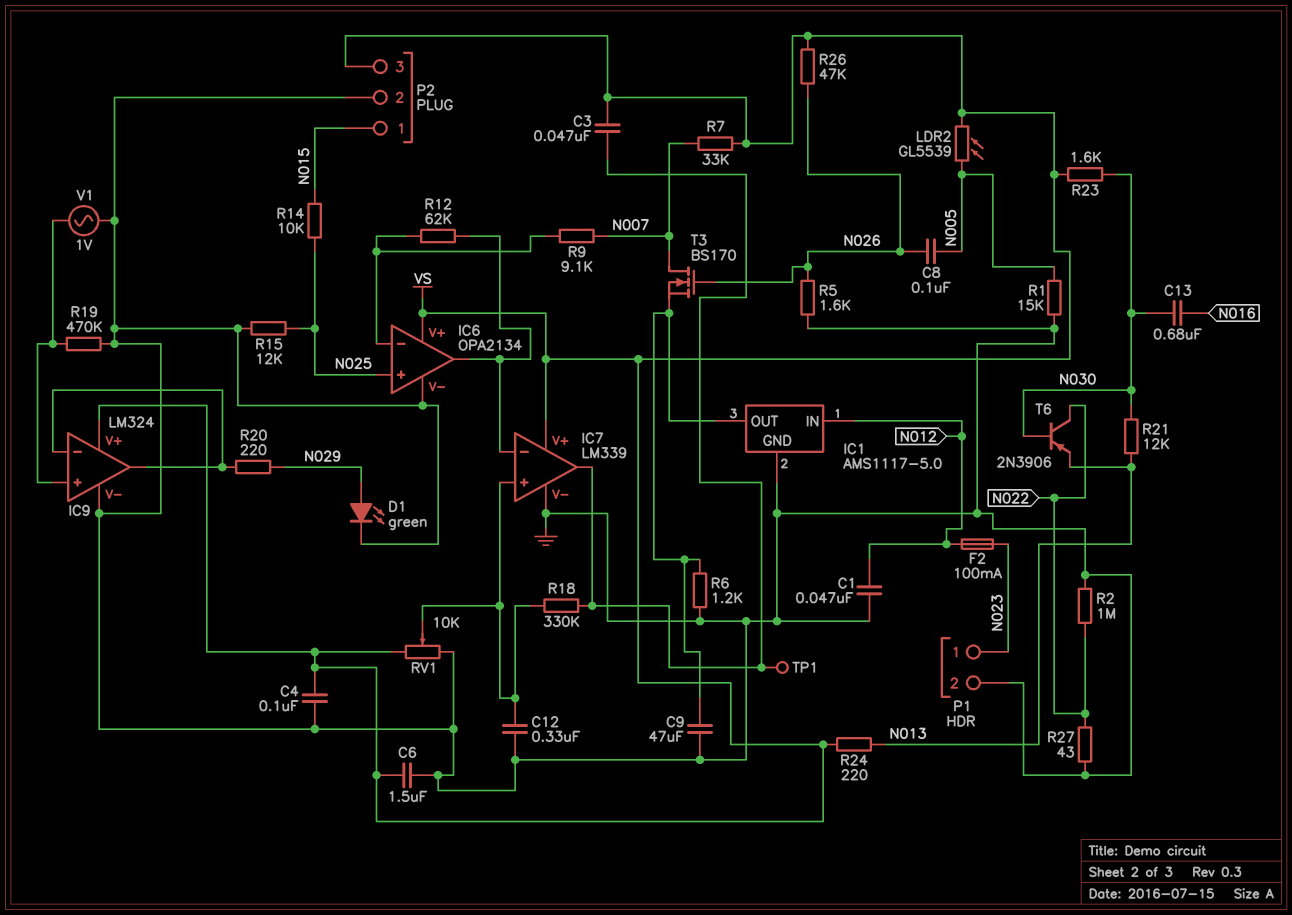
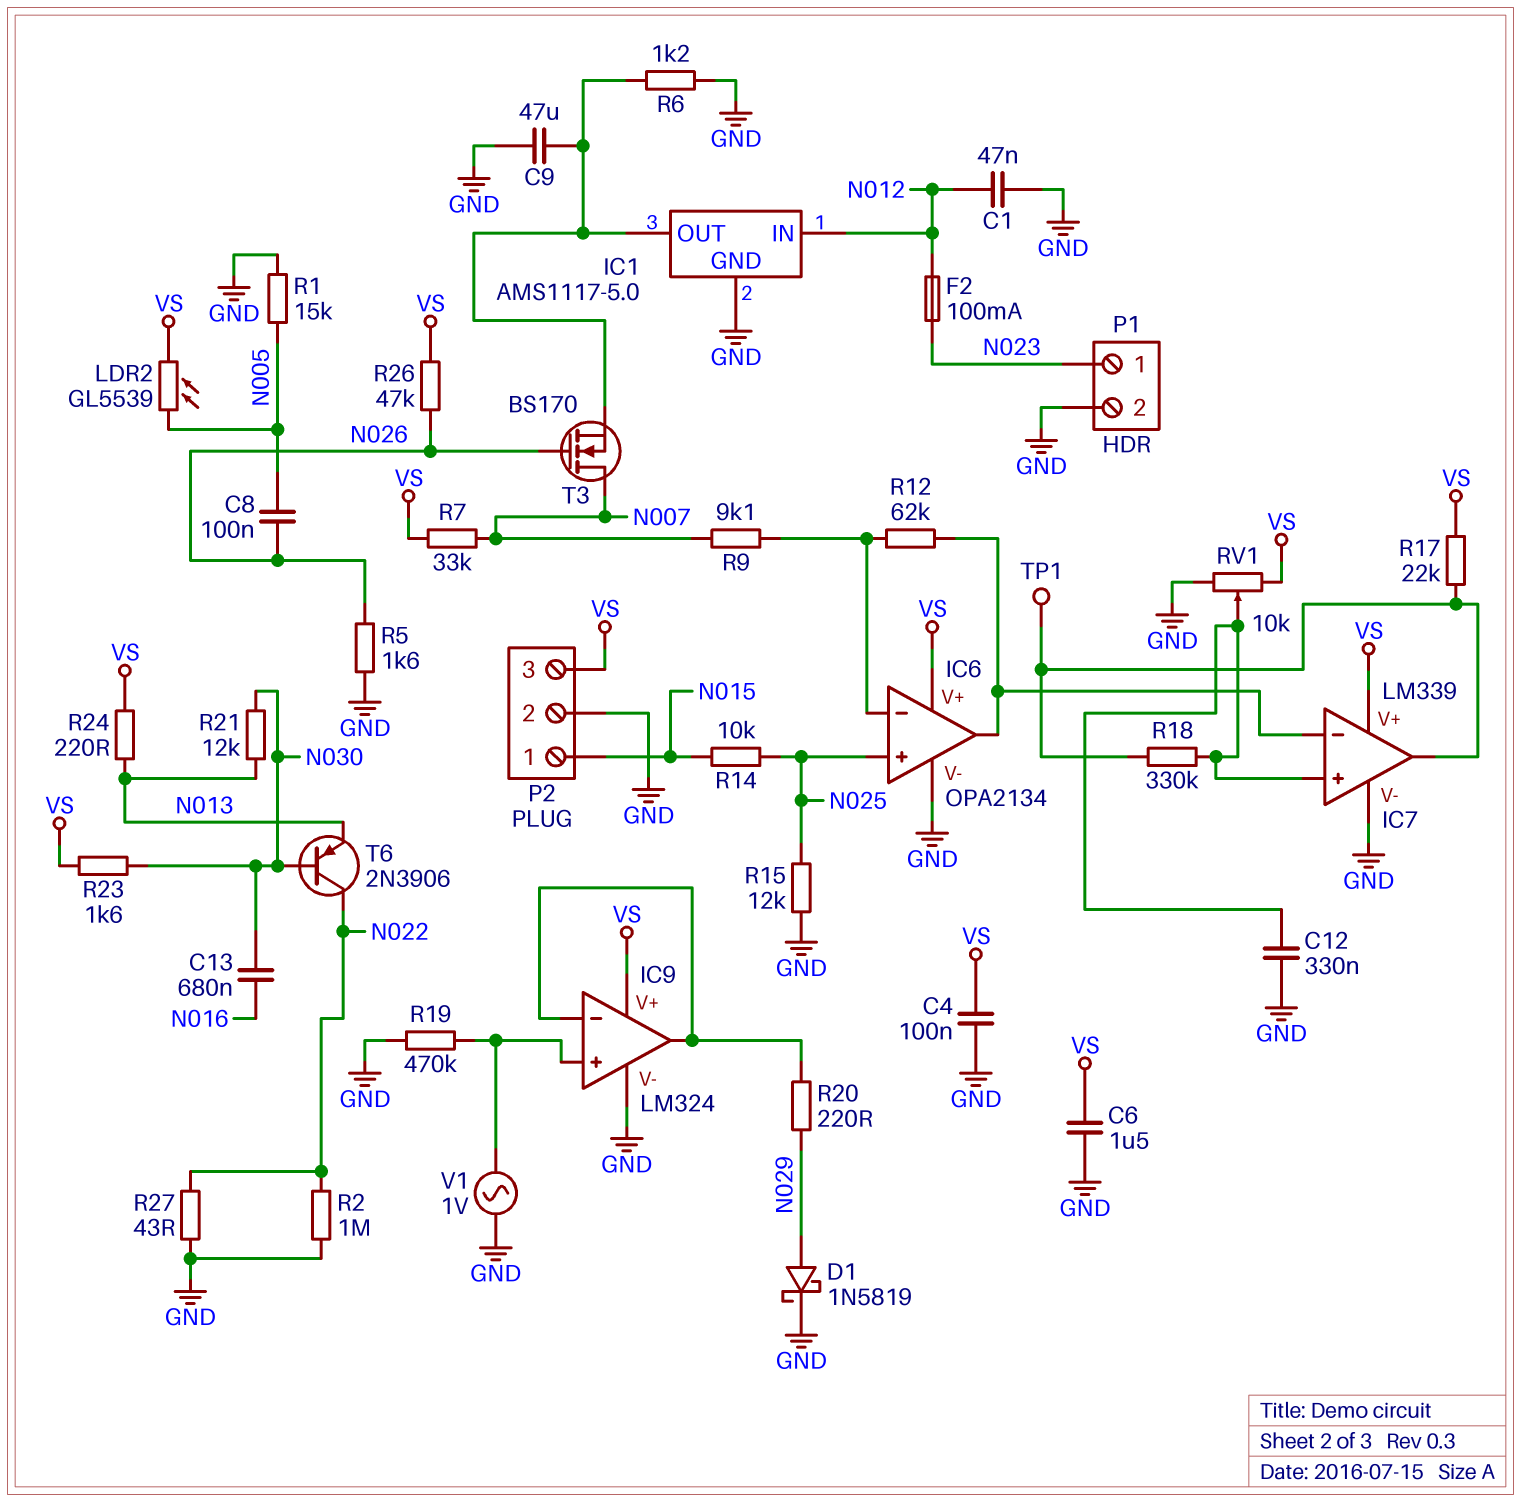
C3: 47nF (IC7/out, VS) -> none
D1: LED green (A N029, K GND) -> schottky 1N5819 (A N029, K GND)
R17: none -> 22k (IC7/out, VS)

